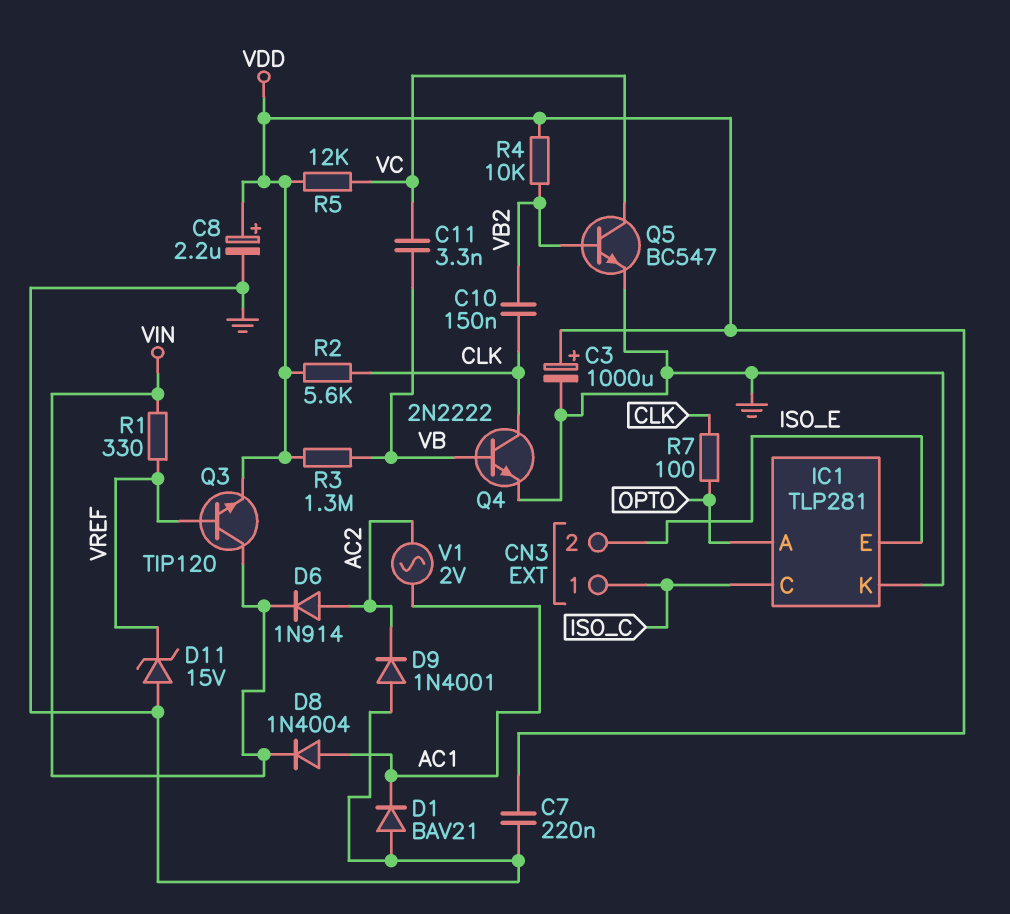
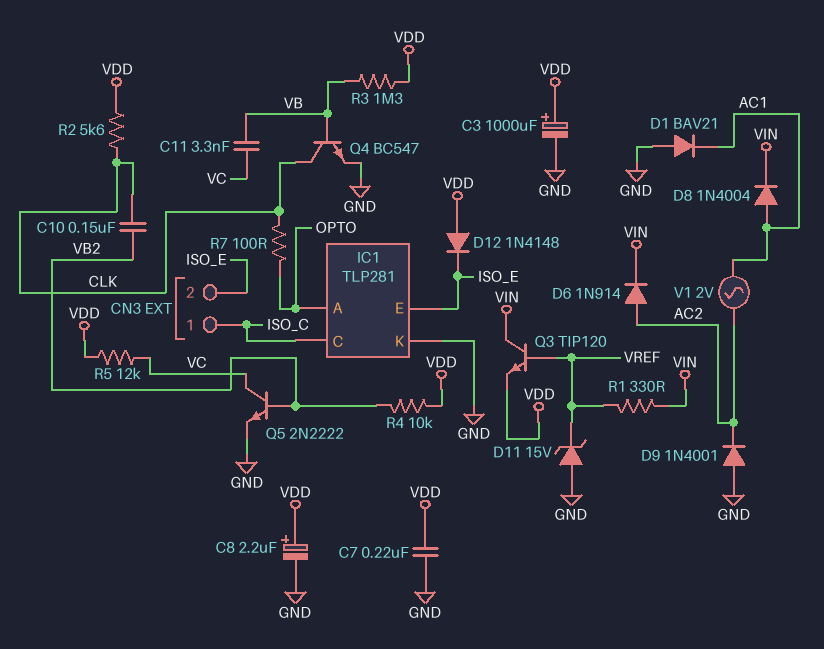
D12: none -> diode 1N4148 (A VDD, K ISO_E)
Q4: NPN 2N2222 (B VB, C CLK, E GND) -> NPN BC547 (B VB, C CLK, E GND)
Q5: NPN BC547 (B VB2, C VC, E GND) -> NPN 2N2222 (B VB2, C VC, E GND)

